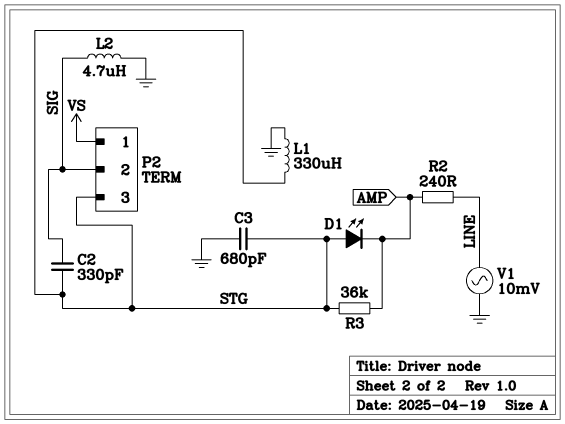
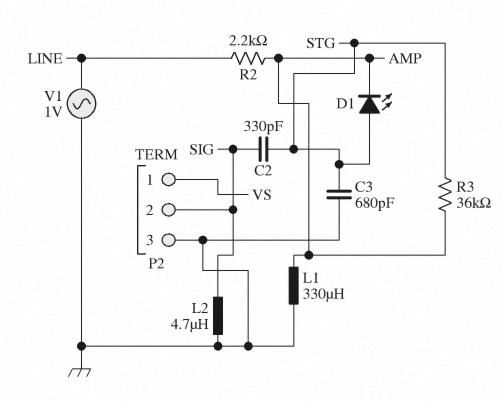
L1: 330uH (GND, STG) -> 330uH (AMP, GND)
P2 pin 3: STG -> GND
R2: 240 (AMP, LINE) -> 2.2k (AMP, LINE)
V1: AC 10mV (GND, LINE) -> AC 1V (GND, LINE)

